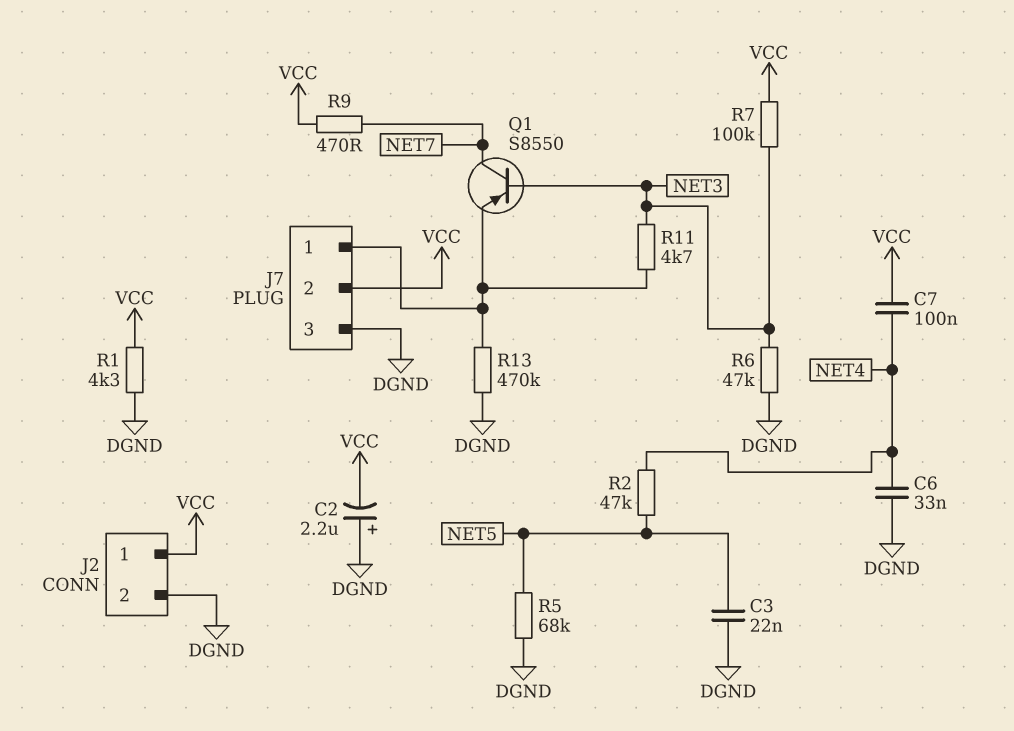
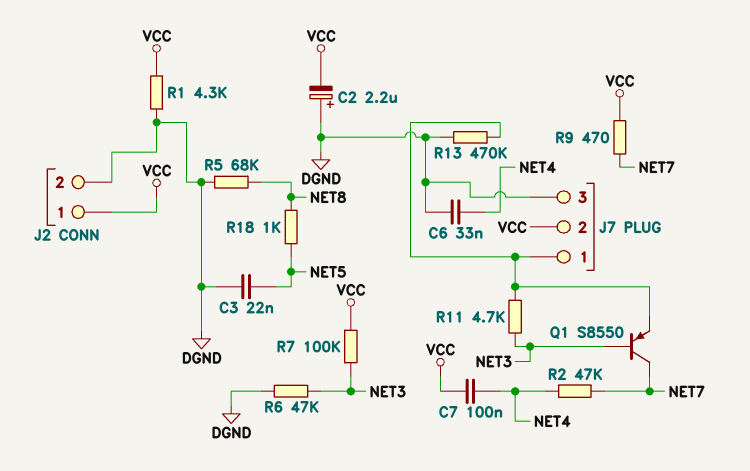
R2: 47k (NET4, NET5) -> 47k (NET4, NET7)
R5: 68k (DGND, NET5) -> 68k (DGND, NET8)
R18: none -> 1k (NET5, NET8)

